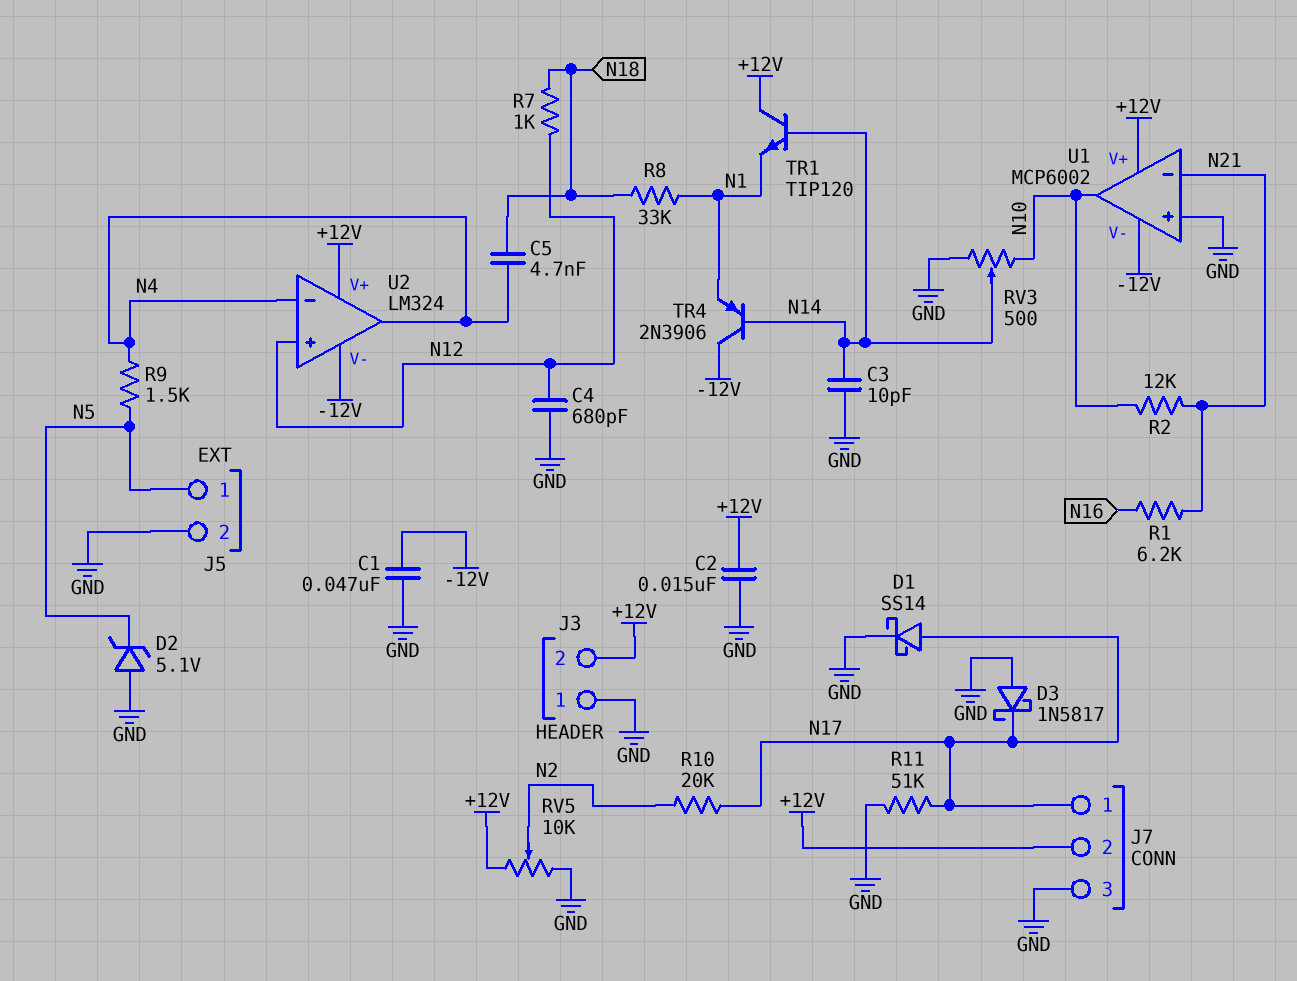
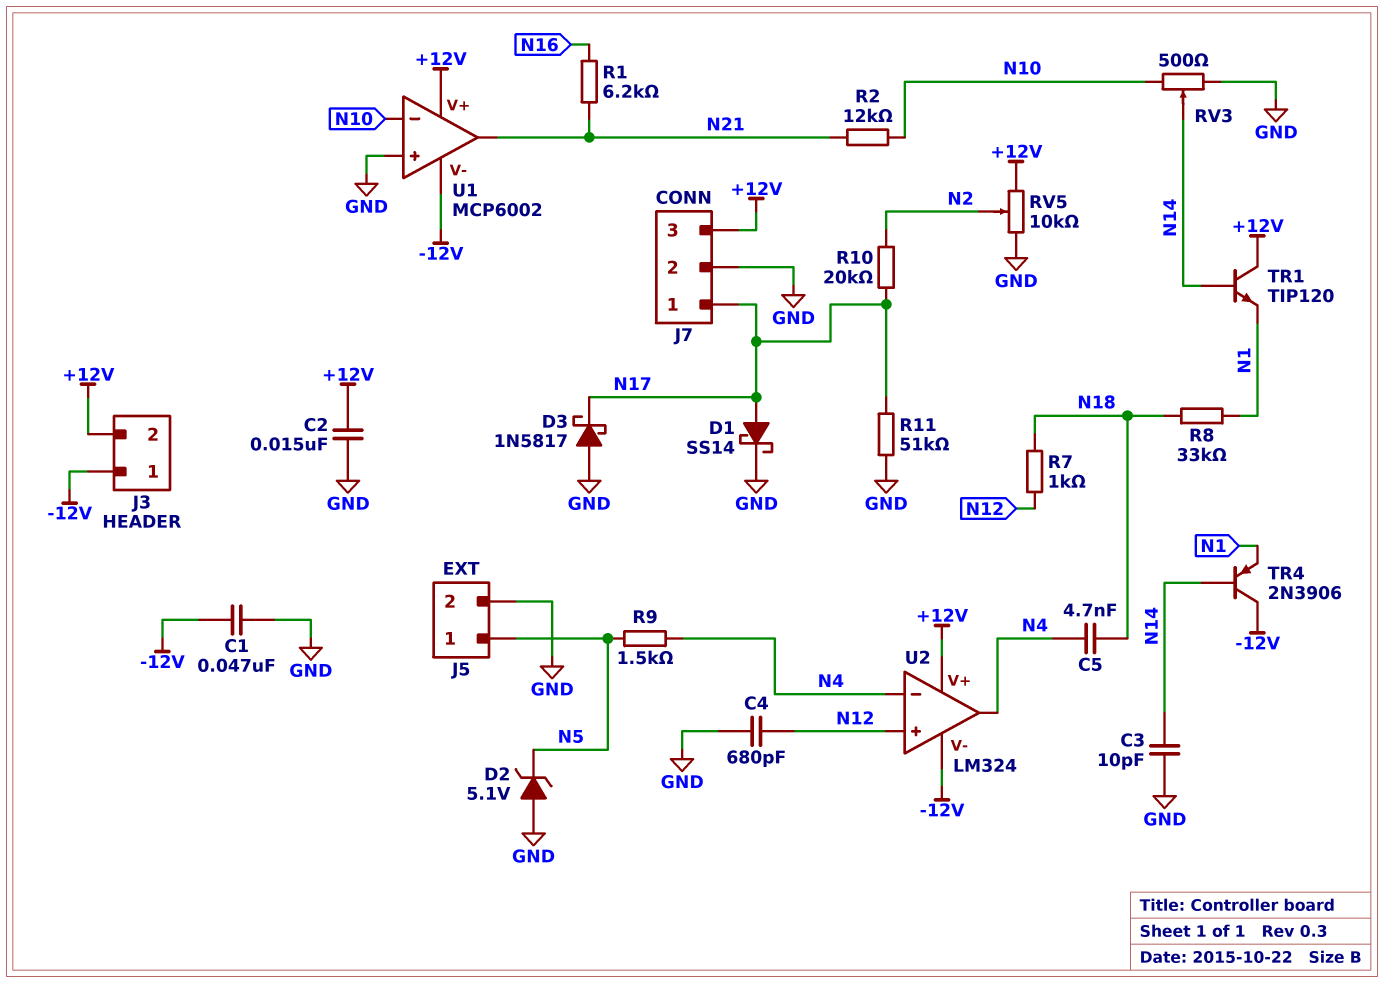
J3 pin 1: GND -> -12V
J7 pin 2: +12V -> GND
J7 pin 3: GND -> +12V
U1 pin in-: N21 -> N10
U1 pin out: N10 -> N21

